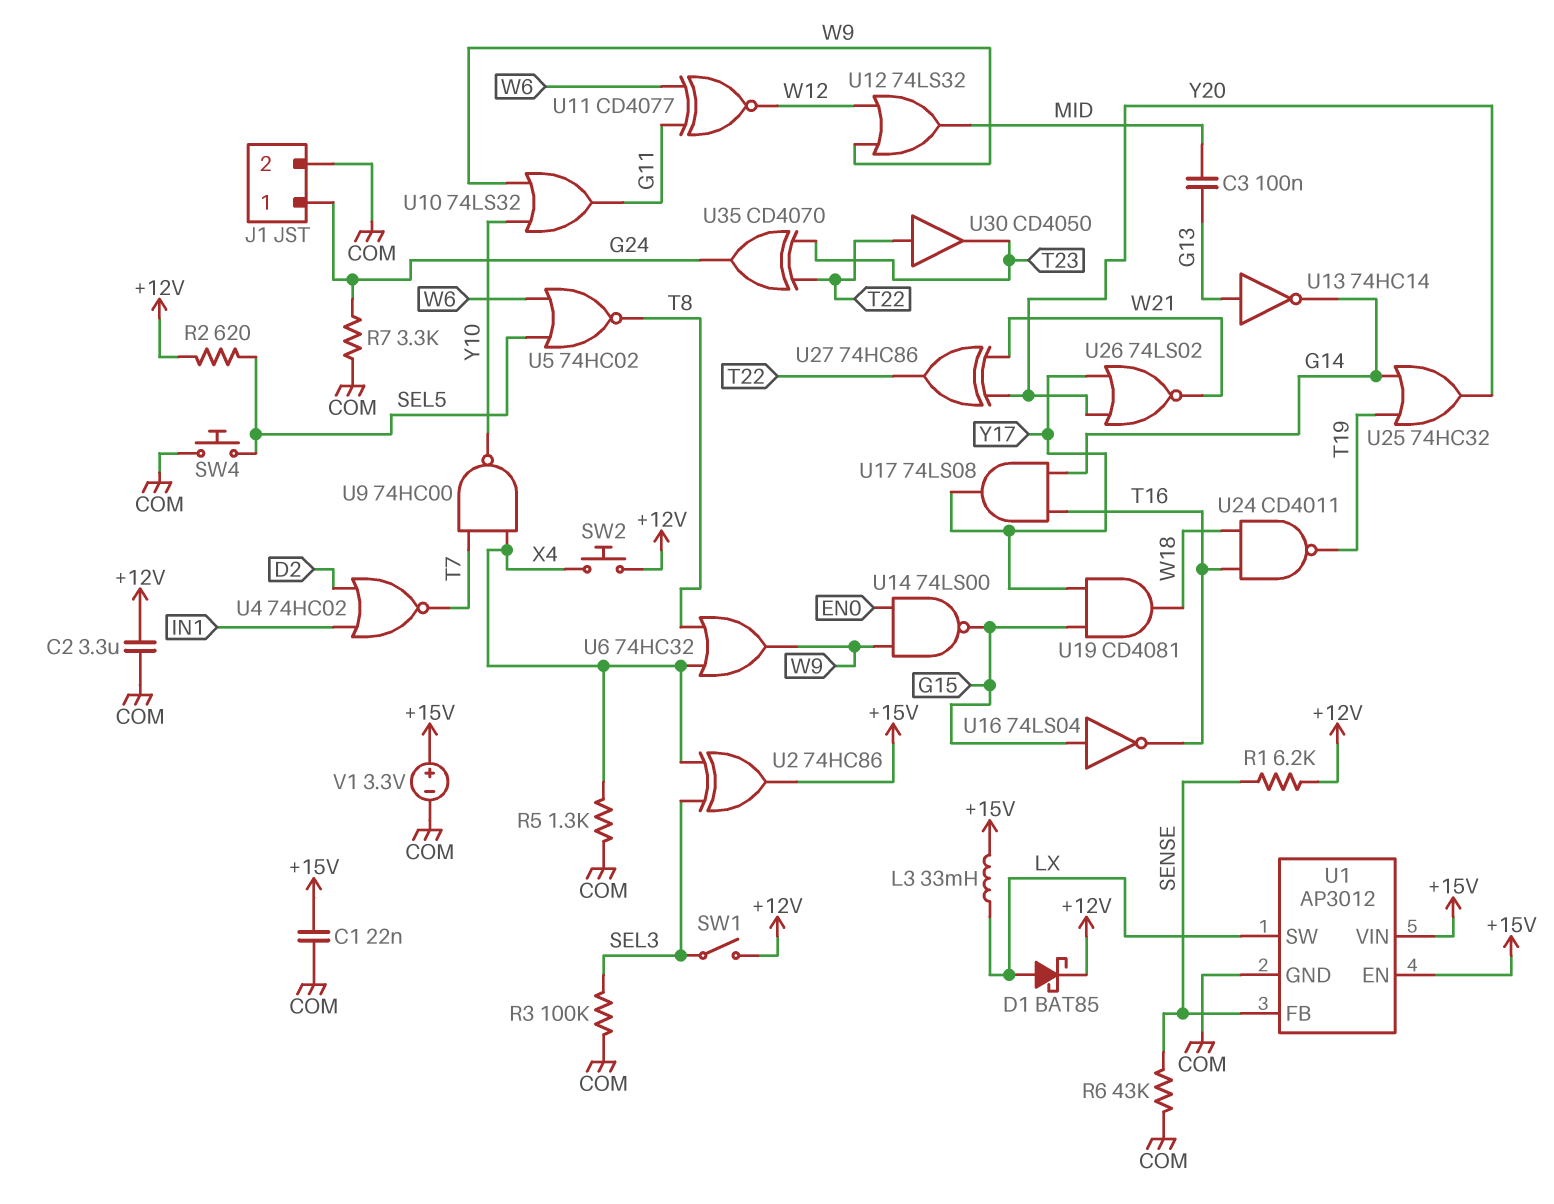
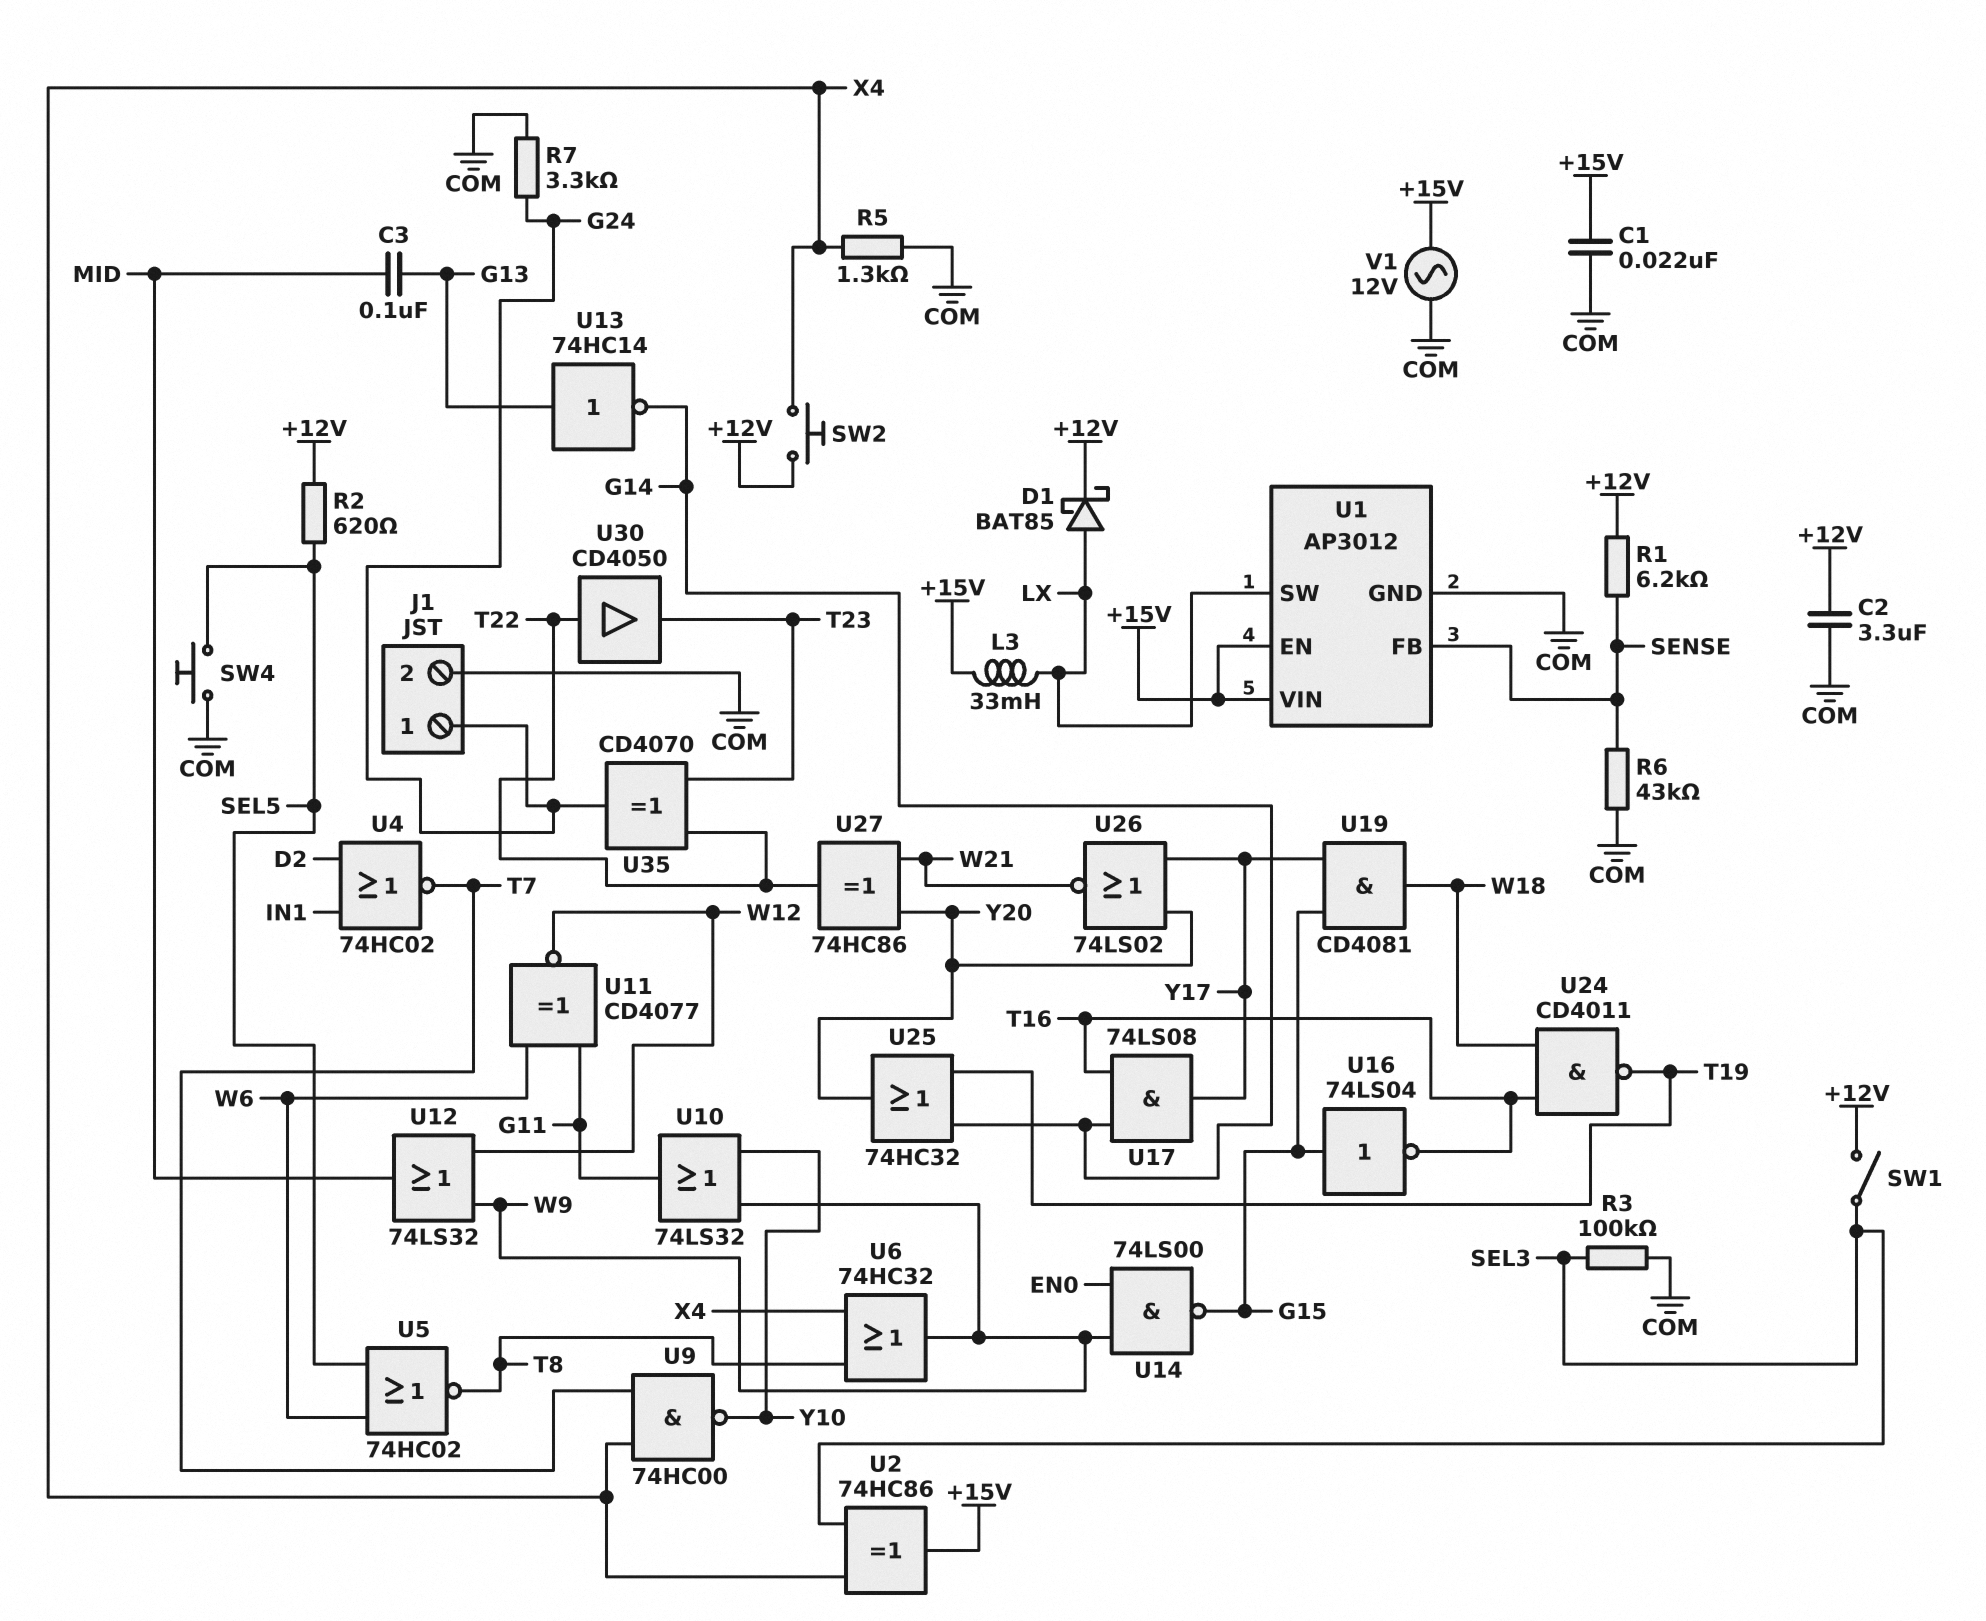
V1: 3.3V (plus +15V, minus COM) -> AC 12V (+15V, COM)

